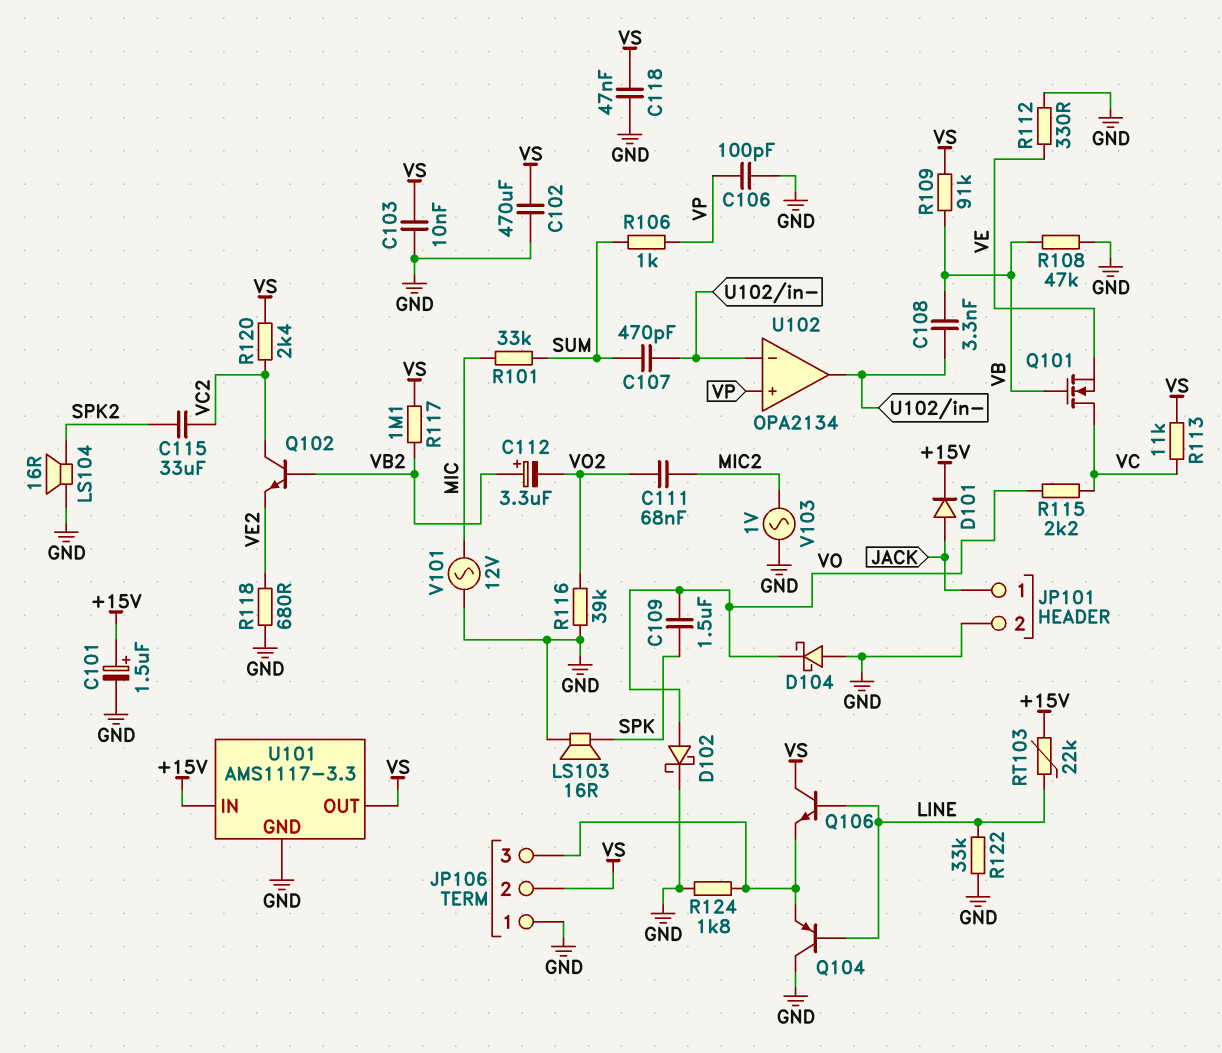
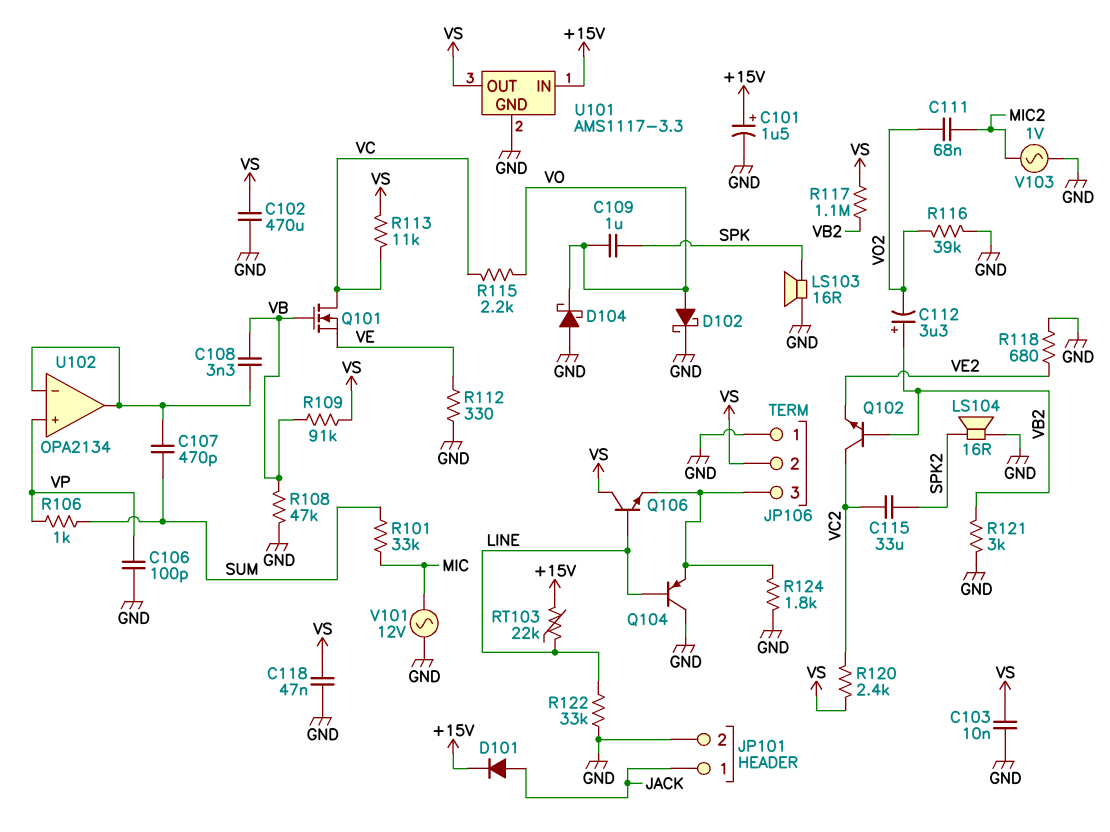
C109: 1.5uF (SPK, VO) -> 1uF (SPK, VO)
R121: none -> 3k (GND, VB2)

